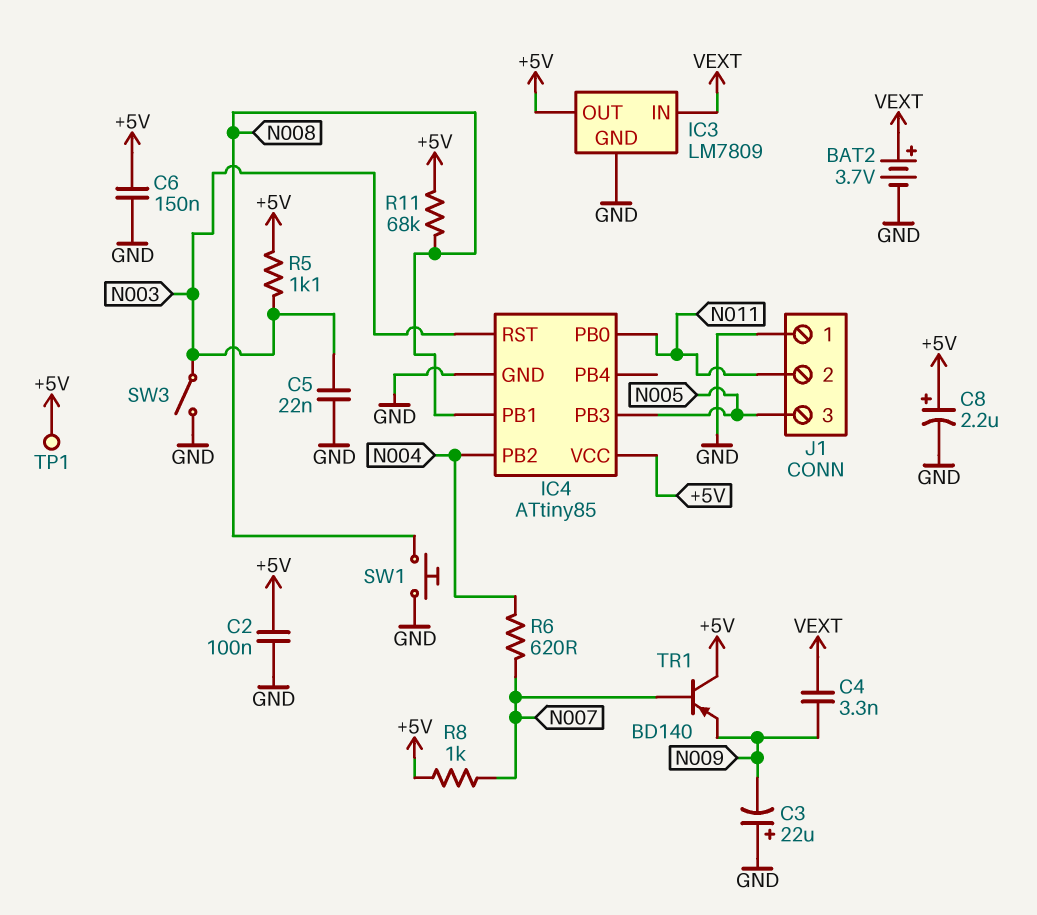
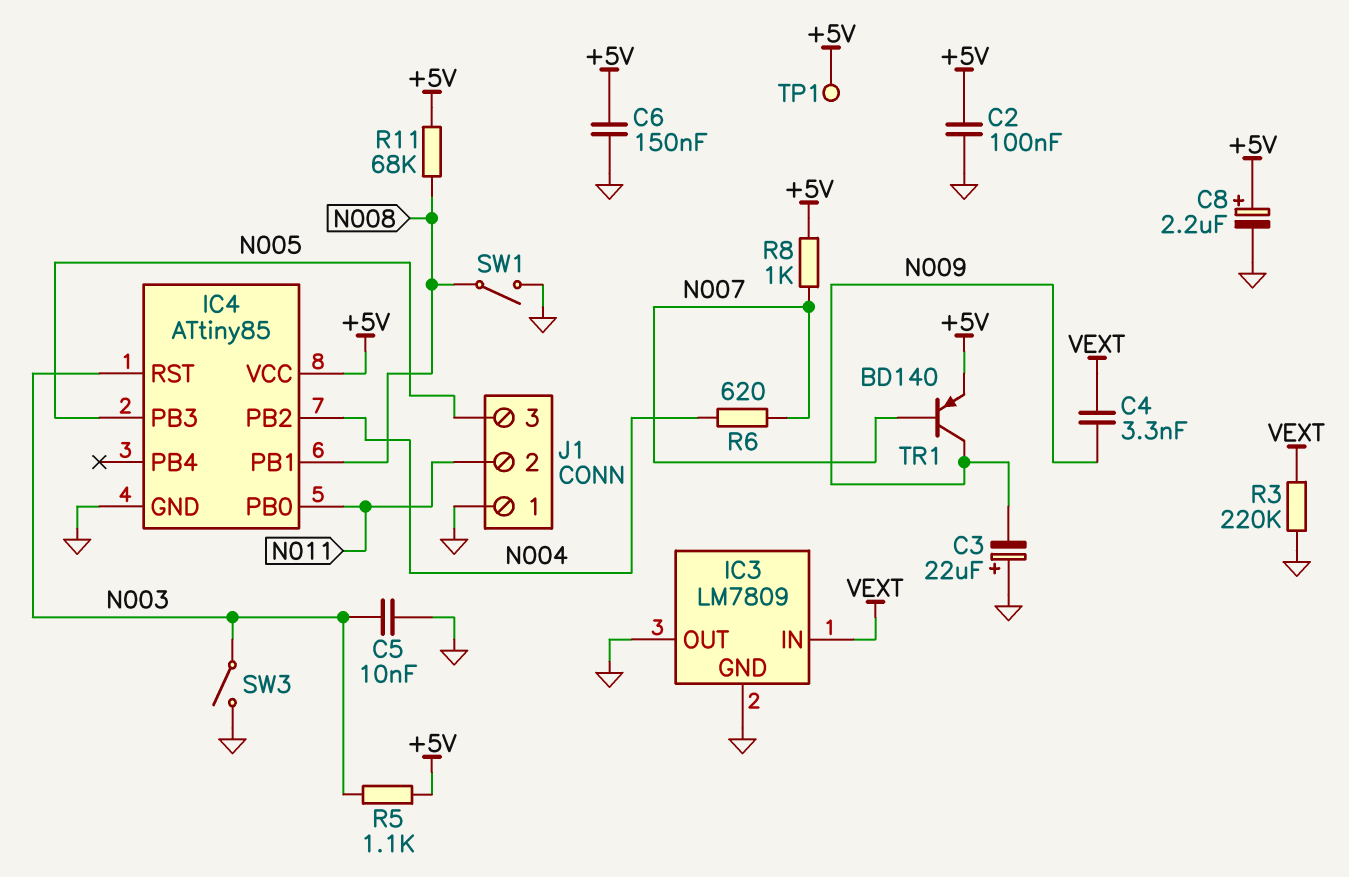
BAT2: 3.7V (plus VEXT, minus GND) -> none
C5: 22nF (GND, N003) -> 10nF (GND, N003)
IC3 pin OUT: +5V -> GND
R3: none -> 220k (GND, VEXT)
SW1: button (GND, N008) -> switch (GND, N008)
TR1: PNP BD140 (B N007, C +5V, E N009) -> PNP BD140 (B N007, C N009, E +5V)

